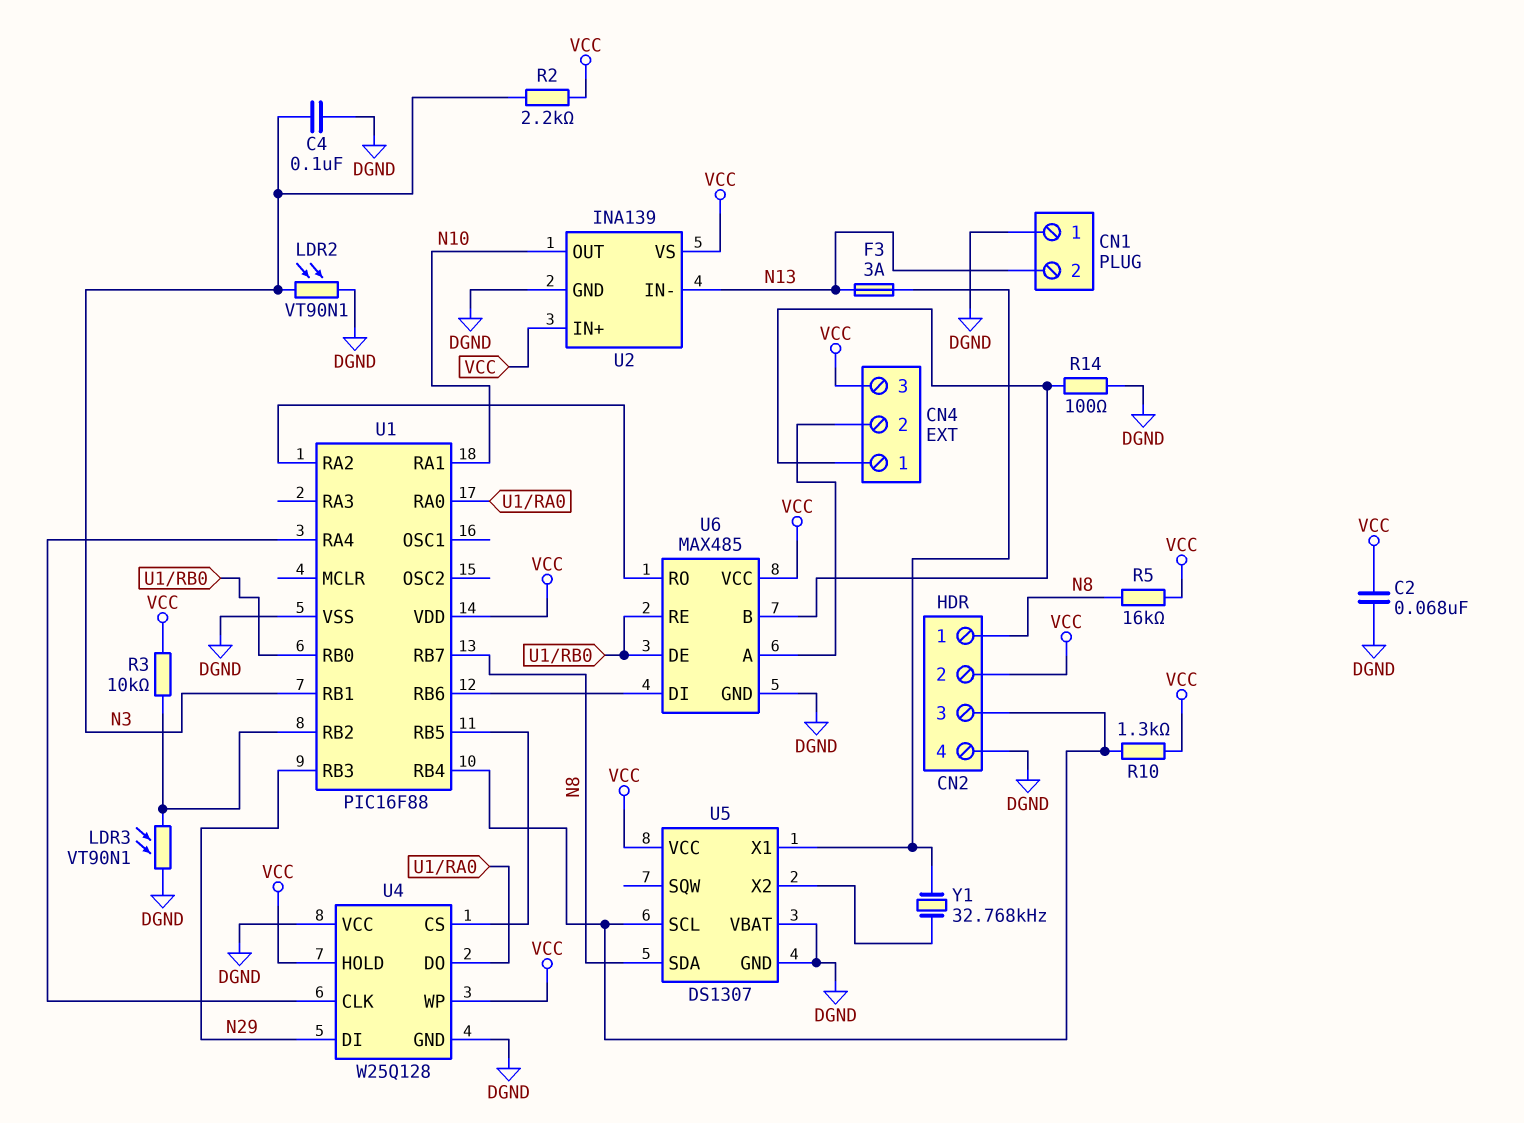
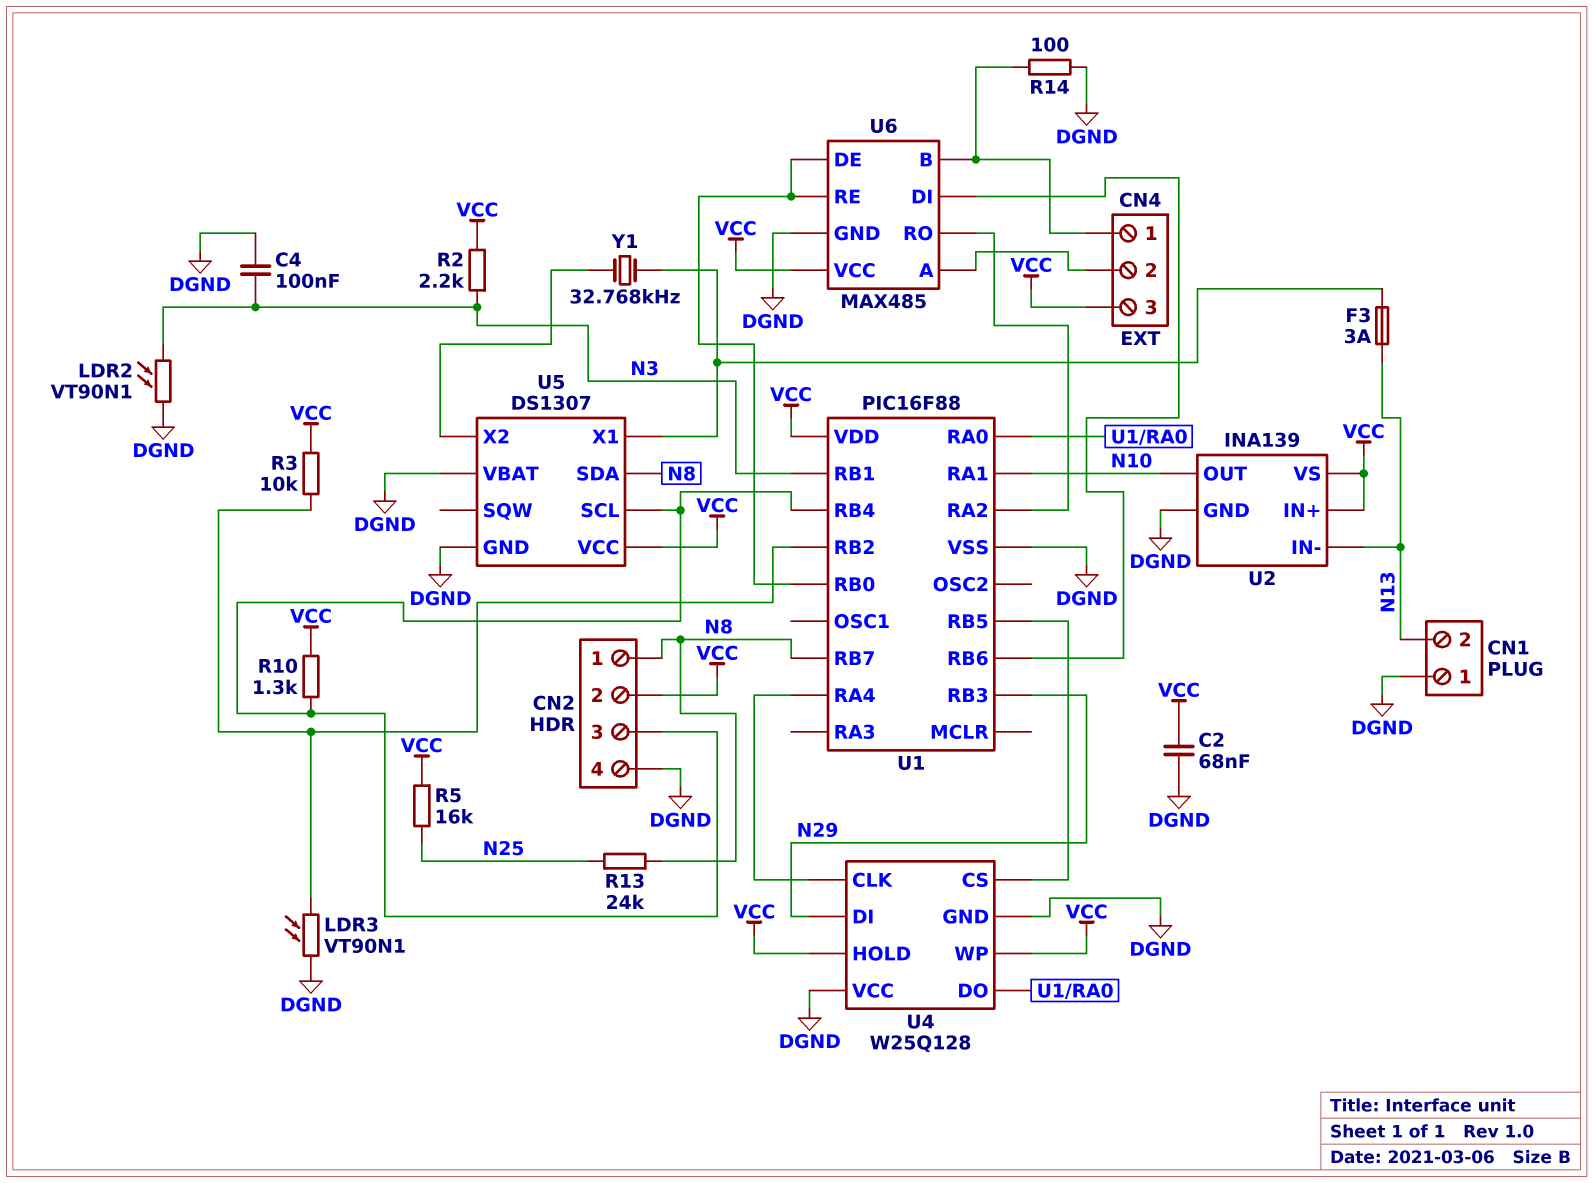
R5: 16k (N8, VCC) -> 16k (N25, VCC)
R13: none -> 24k (N8, N25)

